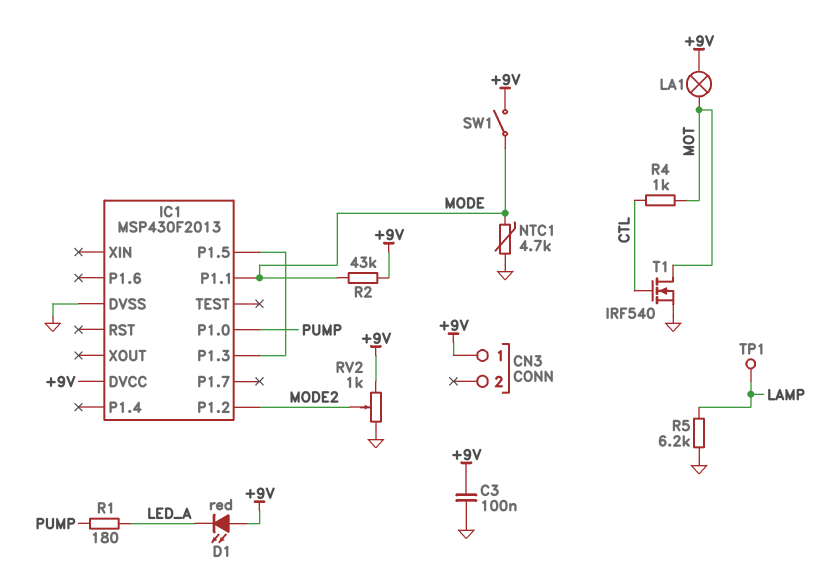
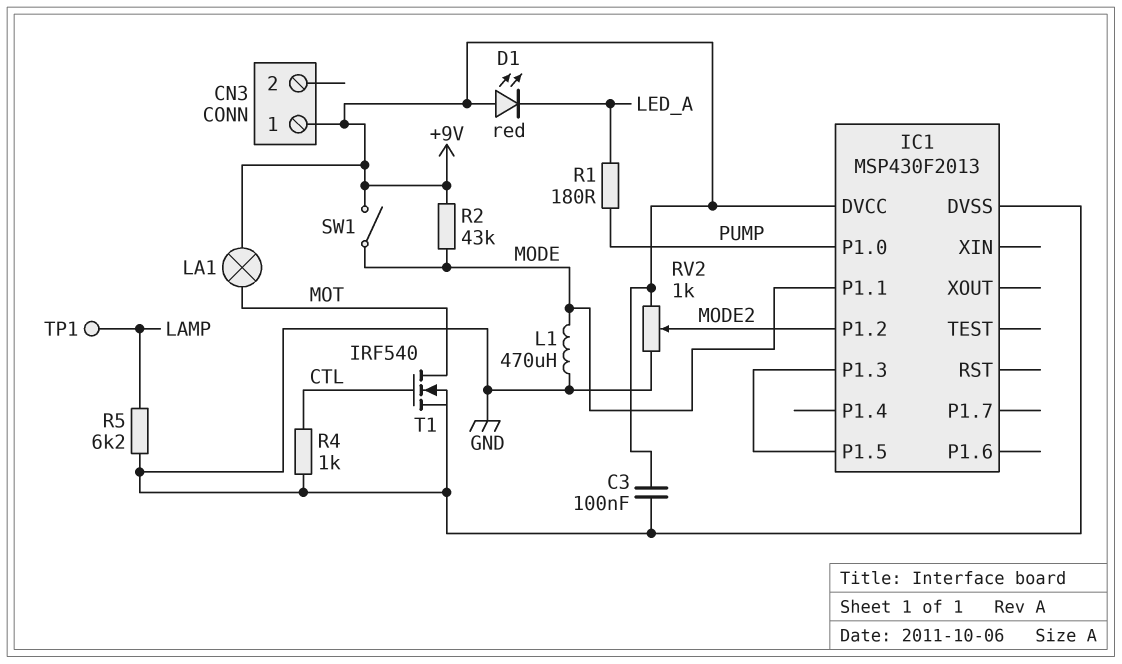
L1: none -> 470uH (GND, MODE)
NTC1: 4.7k (GND, MODE) -> none
R4: 1k (CTL, MOT) -> 1k (CTL, GND)

